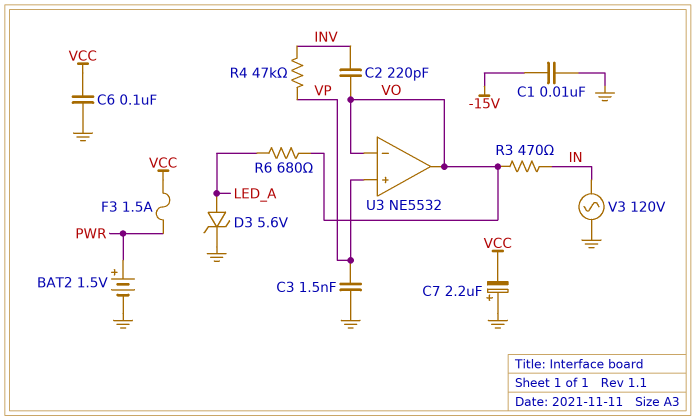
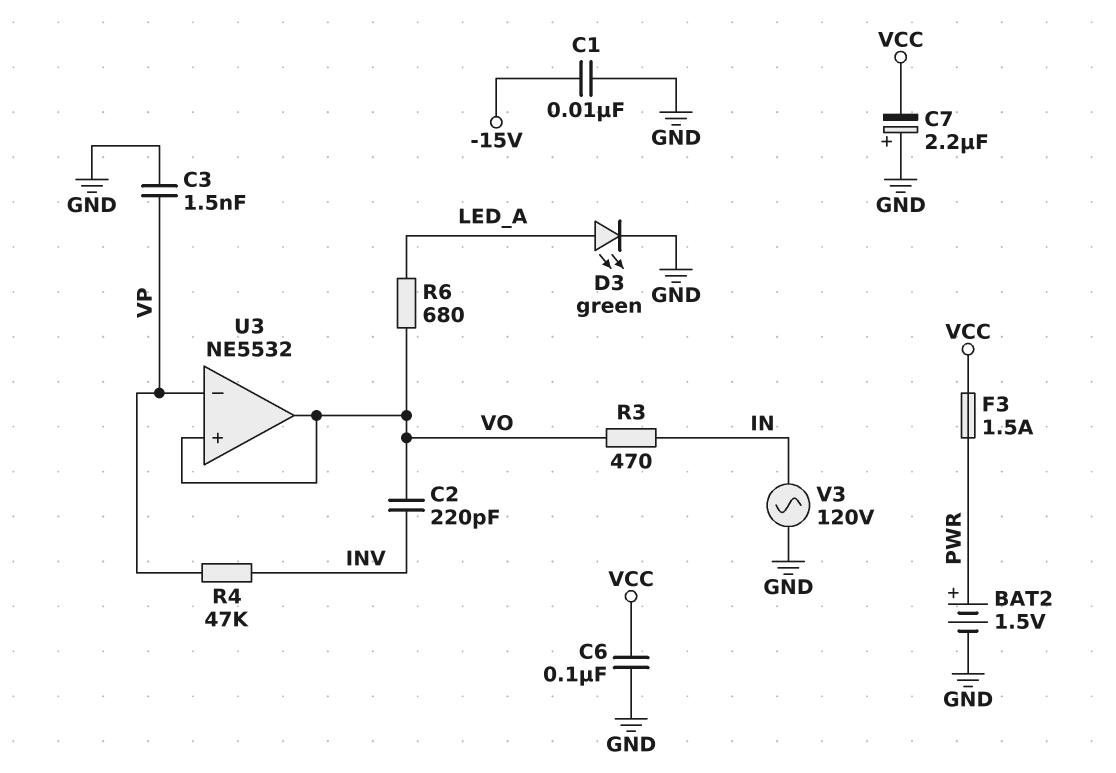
D3: zener 5.6V (A LED_A, K GND) -> LED green (A LED_A, K GND)
U3 pin in+: VP -> VO
U3 pin in-: VO -> VP

